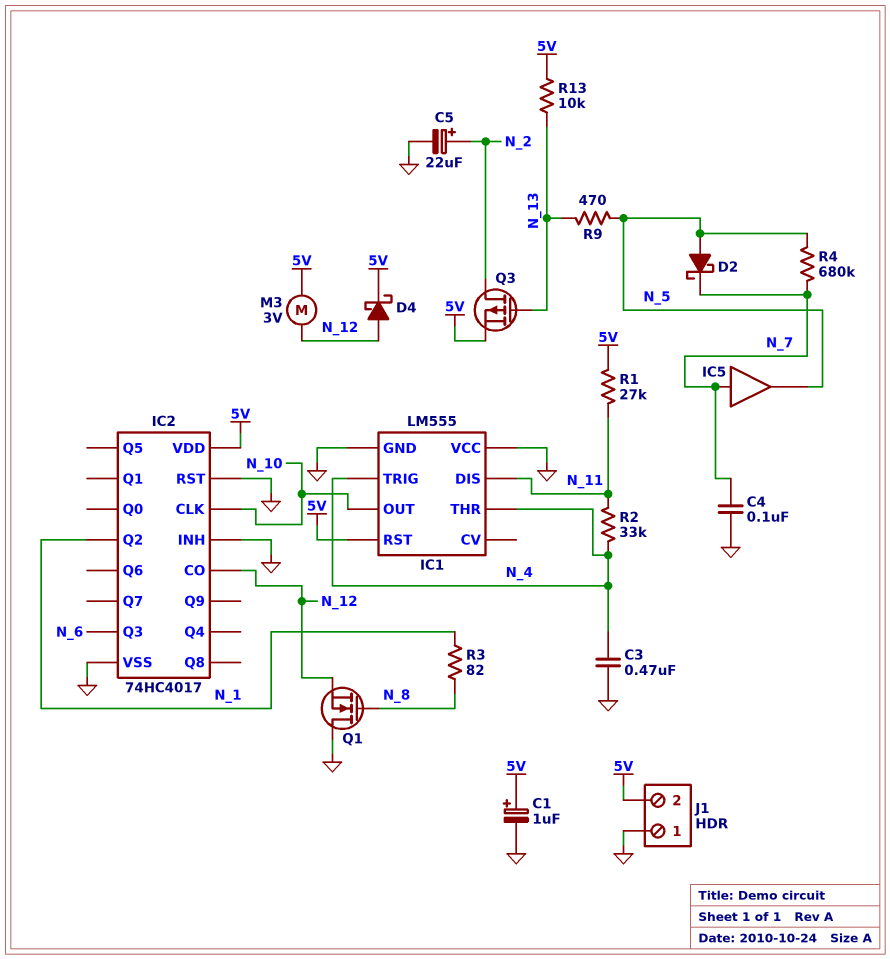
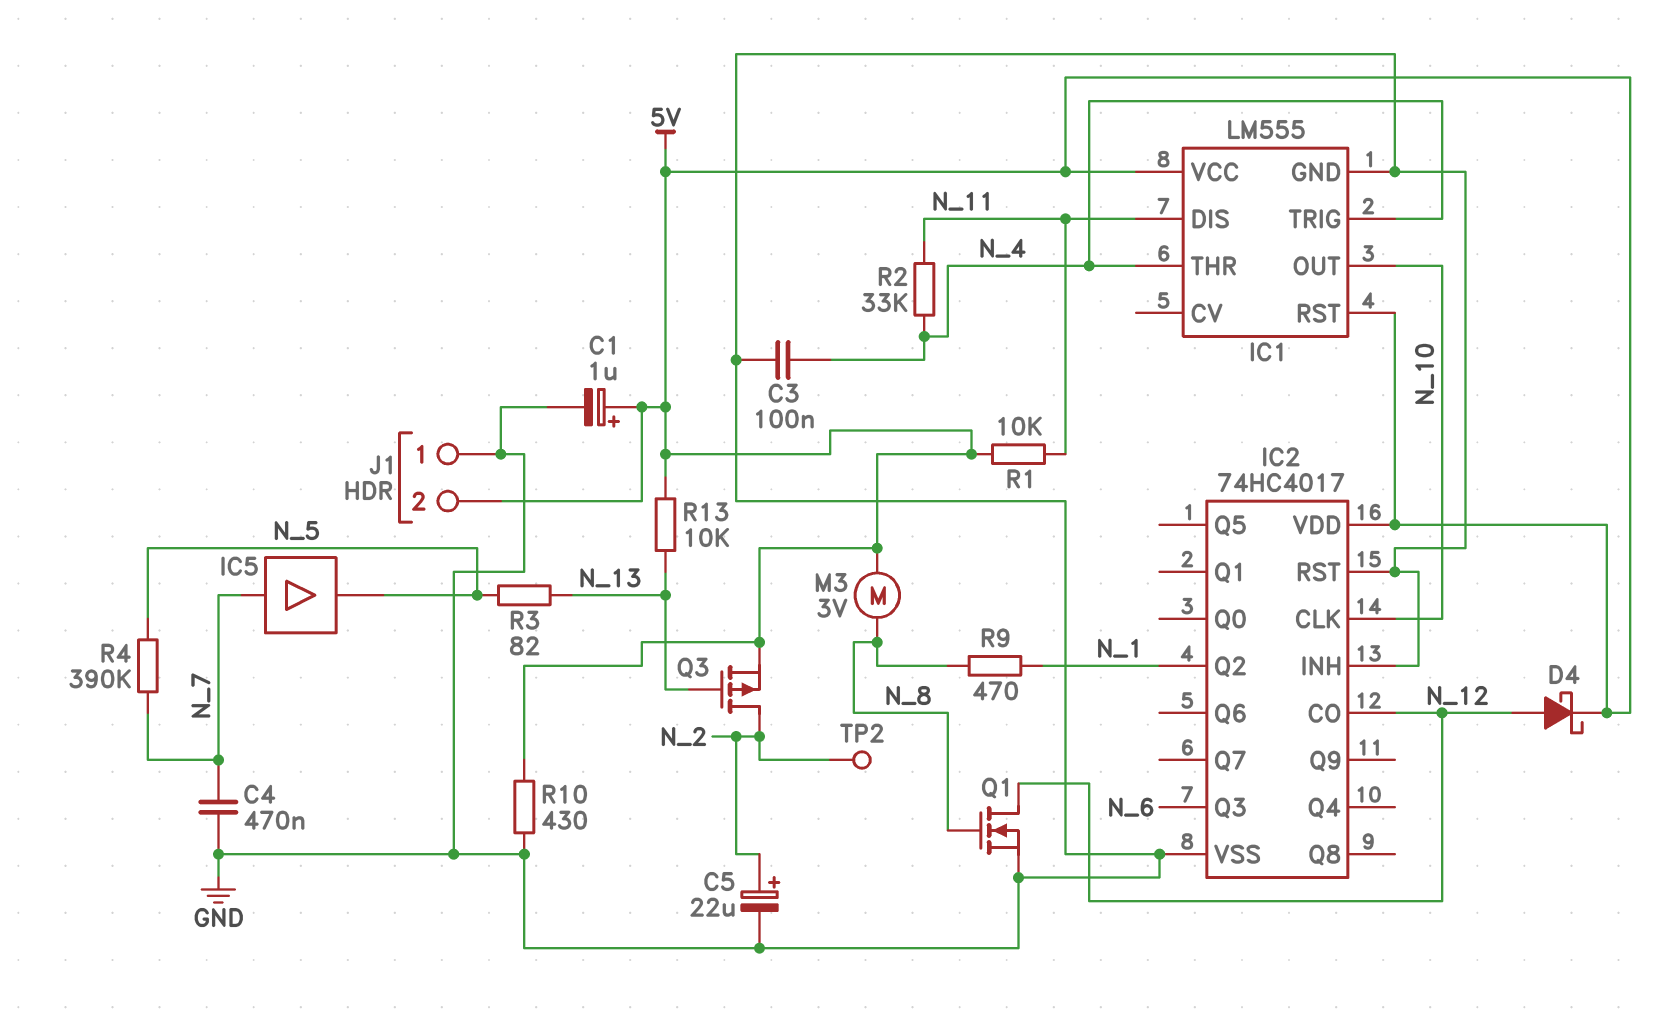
C3: 470nF (GND, N_4) -> 100nF (GND, N_4)
C4: 100nF (GND, N_7) -> 470nF (GND, N_7)
D2: schottky (A N_5, K N_7) -> none
IC1 pin VCC: GND -> 5V
M3: motor 3V (5V, N_12) -> motor 3V (5V, N_8)
Q1: NMOS (G N_8, D GND, S N_12) -> NMOS (G N_8, D N_12, S GND)
R1: 27k (5V, N_11) -> 10k (5V, N_11)
R3: 82 (N_1, N_8) -> 82 (N_5, N_13)
R4: 680k (N_5, N_7) -> 390k (N_5, N_7)
R9: 470 (N_5, N_13) -> 470 (N_1, N_8)
R10: none -> 430 (5V, GND)
TP2: none -> test point (N_2)

